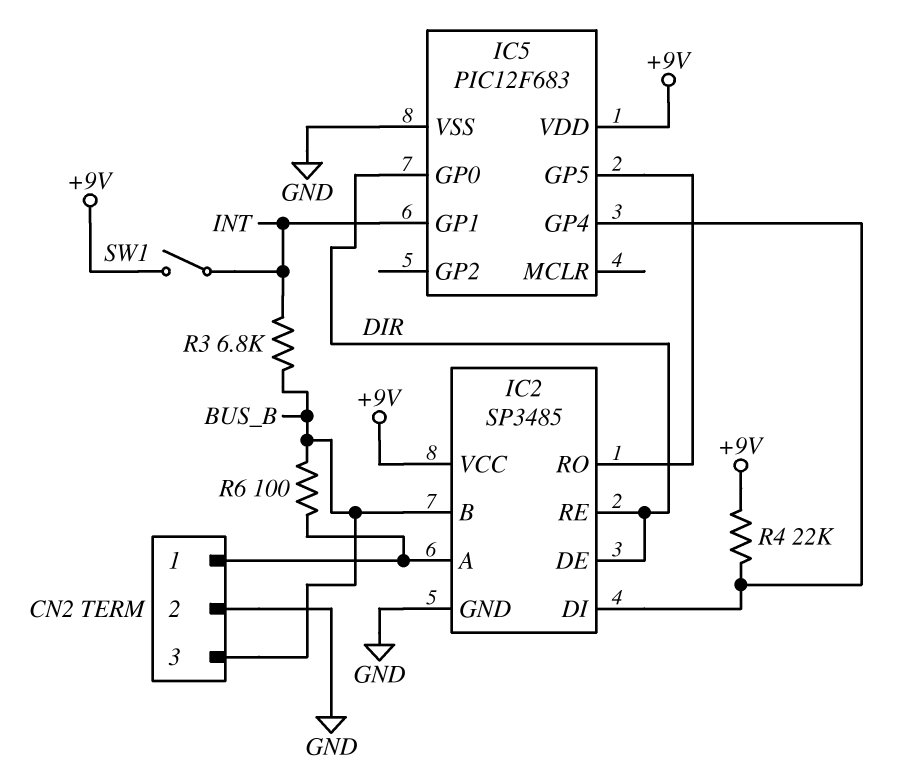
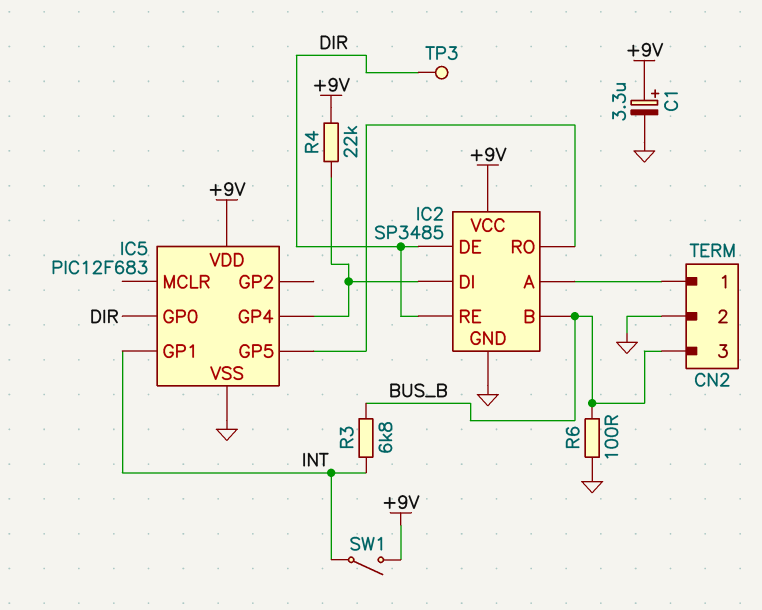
C1: none -> 3.3uF (plus +9V, minus GND)
R6: 100 (BUS_B, CN2/1) -> 100 (BUS_B, GND)
TP3: none -> test point (DIR)

